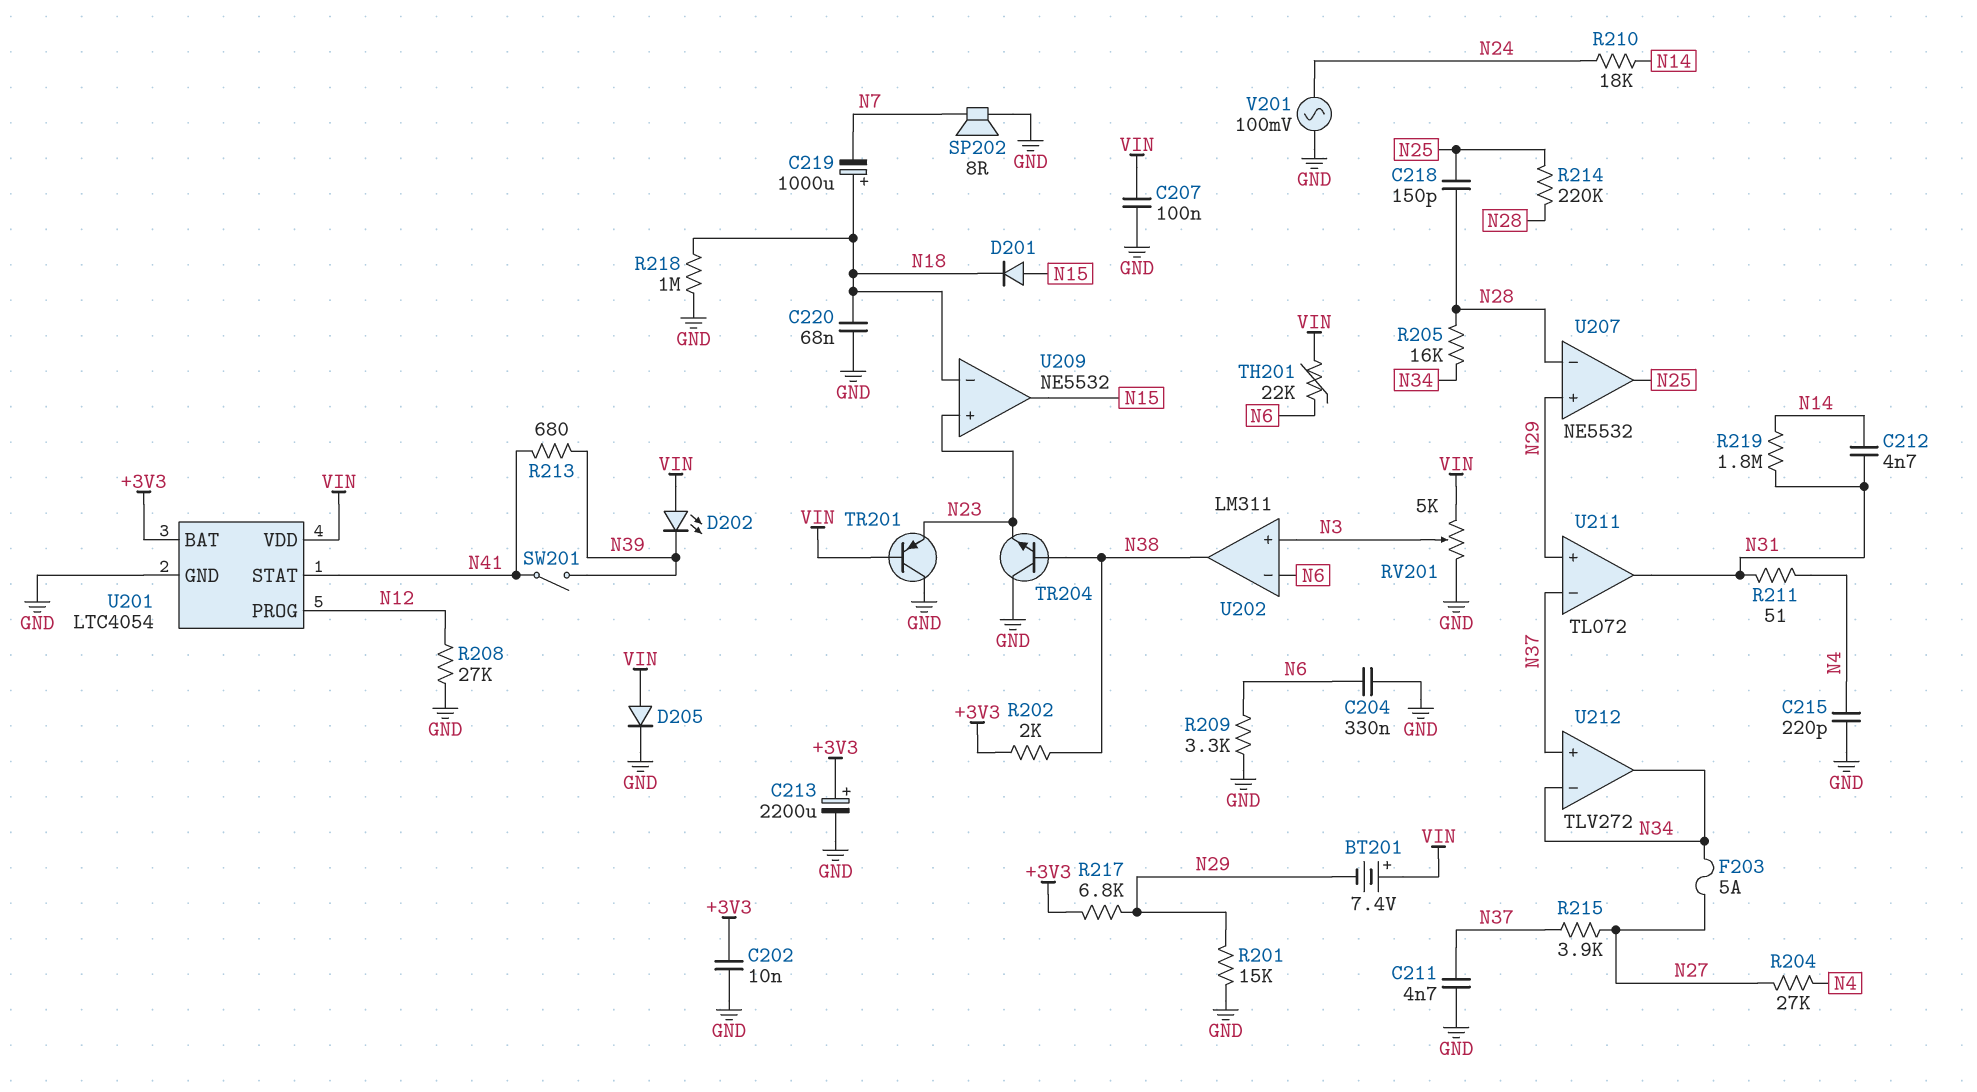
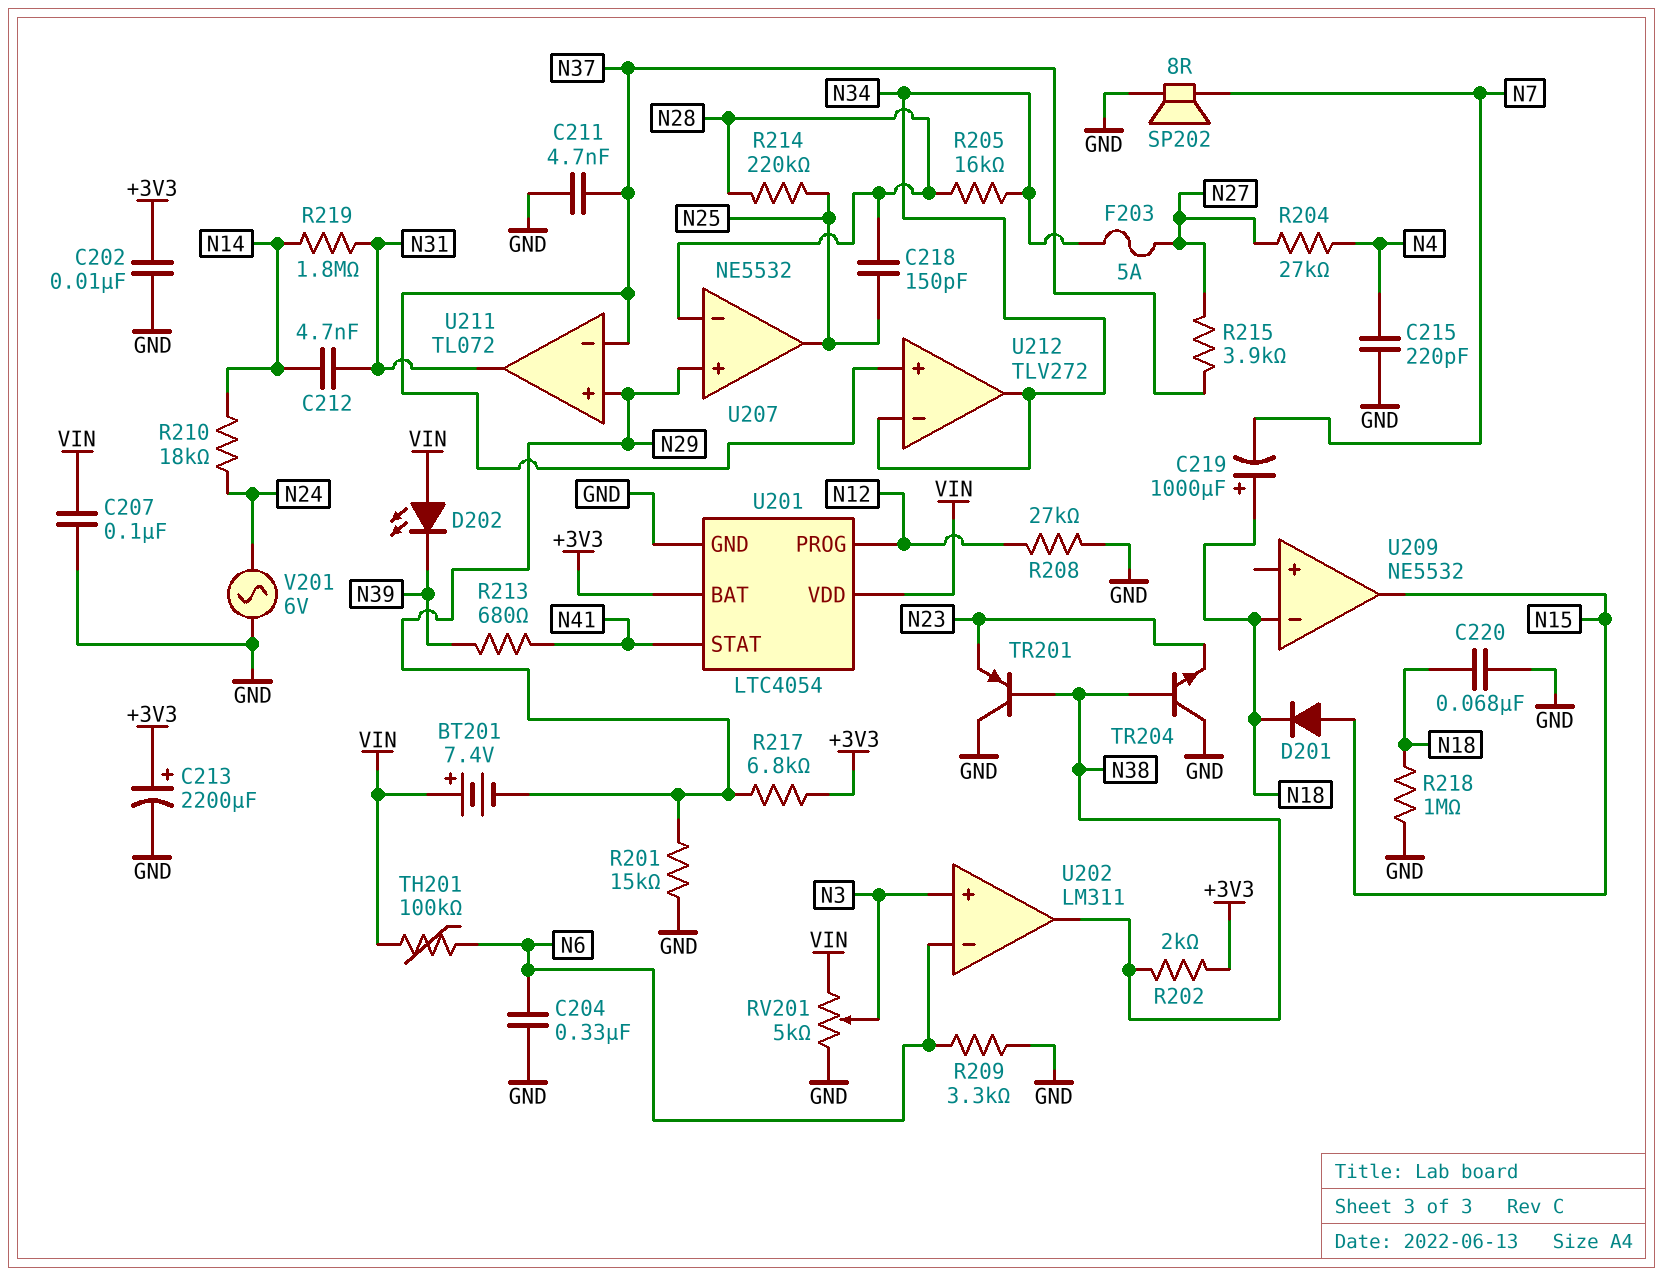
D205: diode (A VIN, K GND) -> none
R211: 51 (N4, N31) -> none
SW201: switch (N39, N41) -> none
TH201: 22k (N6, VIN) -> 100k (N6, VIN)
TR201: PNP (B VIN, C GND, E N23) -> PNP (B N38, C GND, E N23)
U209 pin in+: N23 -> none
V201: AC 100mV (GND, N24) -> AC 6V (GND, N24)

